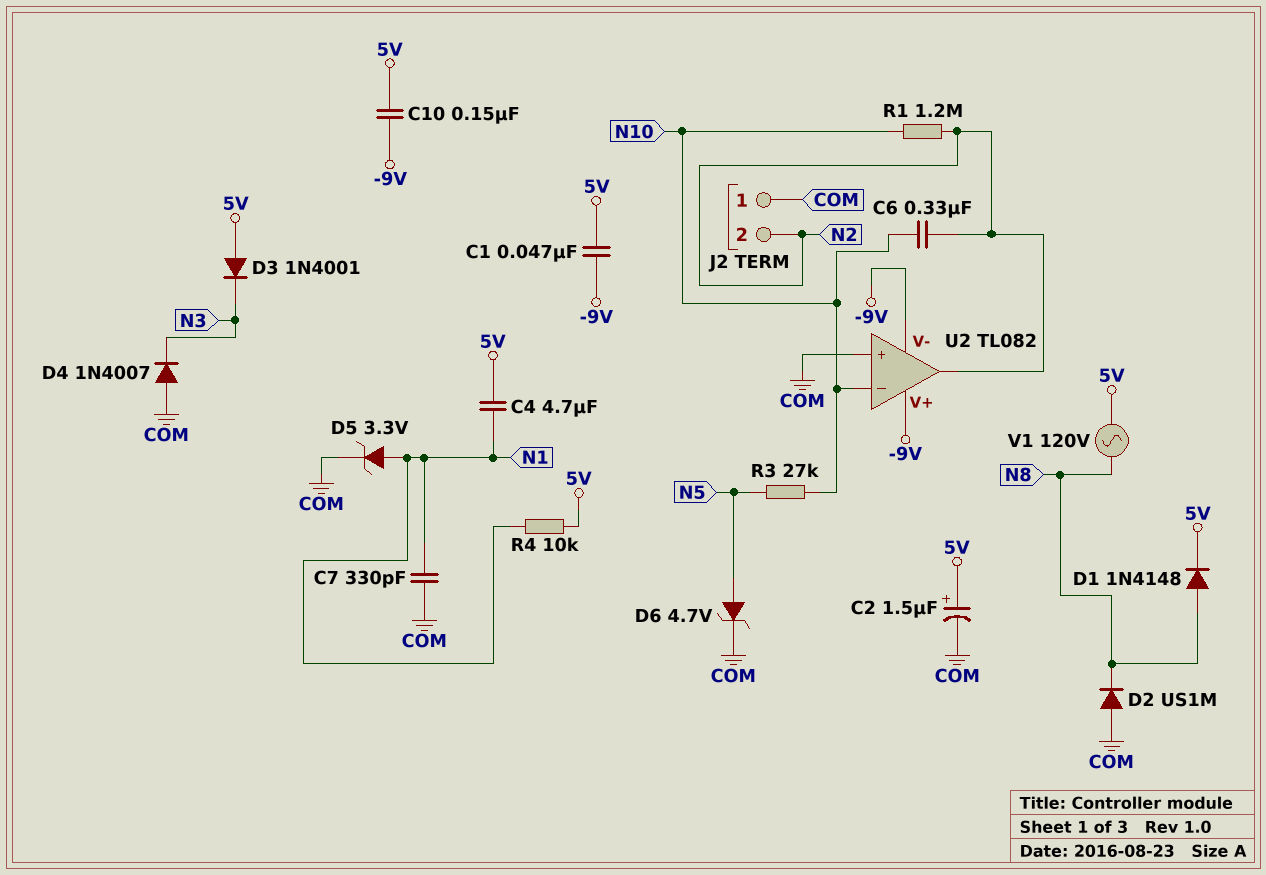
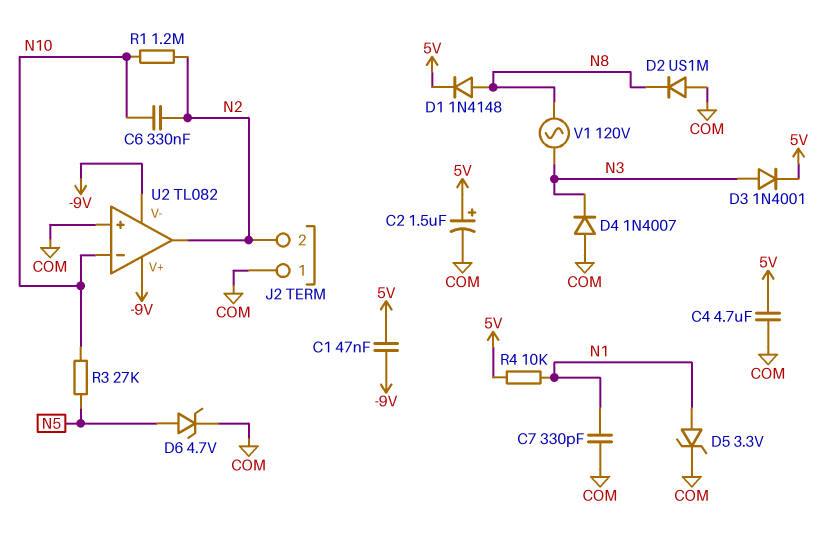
C4: 4.7uF (5V, N1) -> 4.7uF (5V, COM)
C10: 150nF (-9V, 5V) -> none
D3: diode 1N4001 (A 5V, K N3) -> diode 1N4001 (A N3, K 5V)
V1: AC 120V (5V, N8) -> AC 120V (N3, N8)

